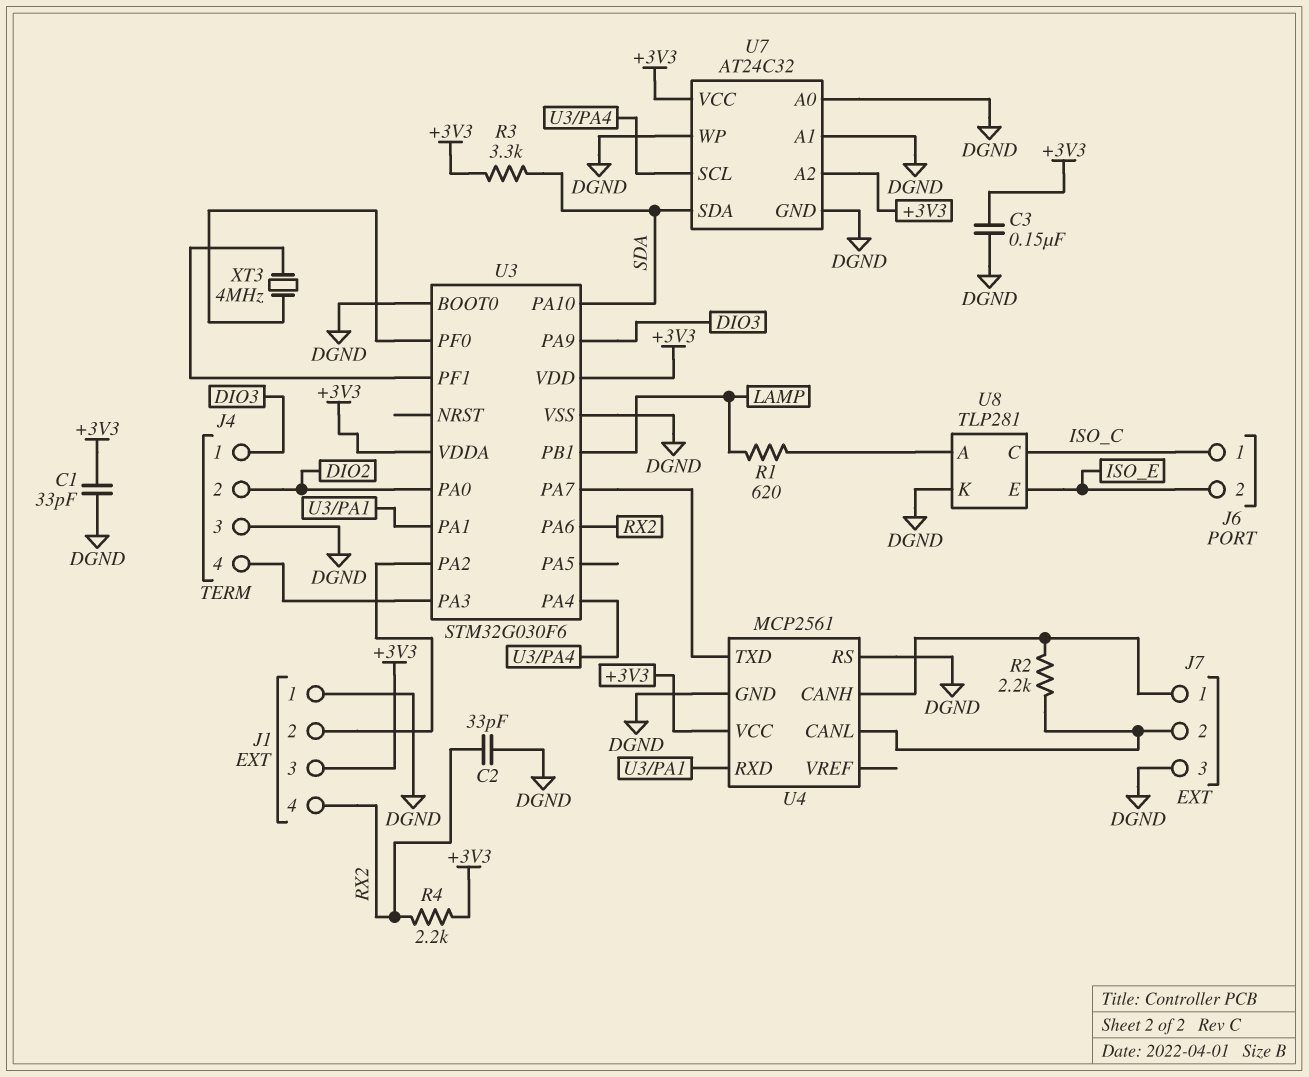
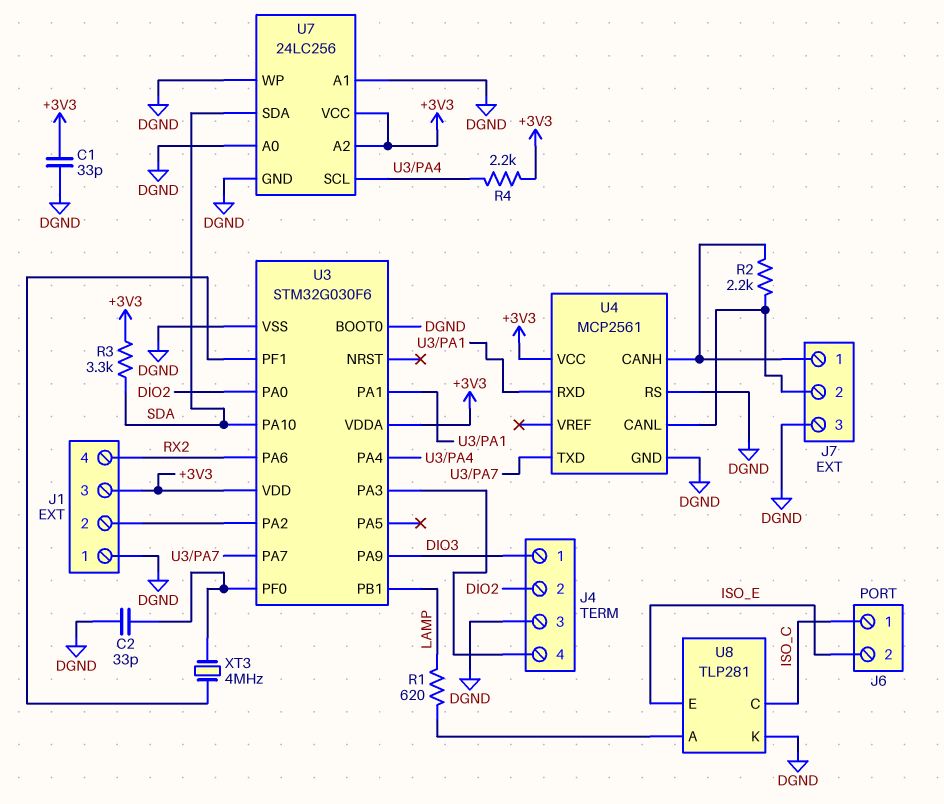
C2: 33pF (DGND, RX2) -> 33pF (DGND, U3/PF0)
C3: 150nF (+3V3, DGND) -> none
R4: 2.2k (+3V3, RX2) -> 2.2k (+3V3, U3/PA4)
U7: AT24C32 -> 24LC256

